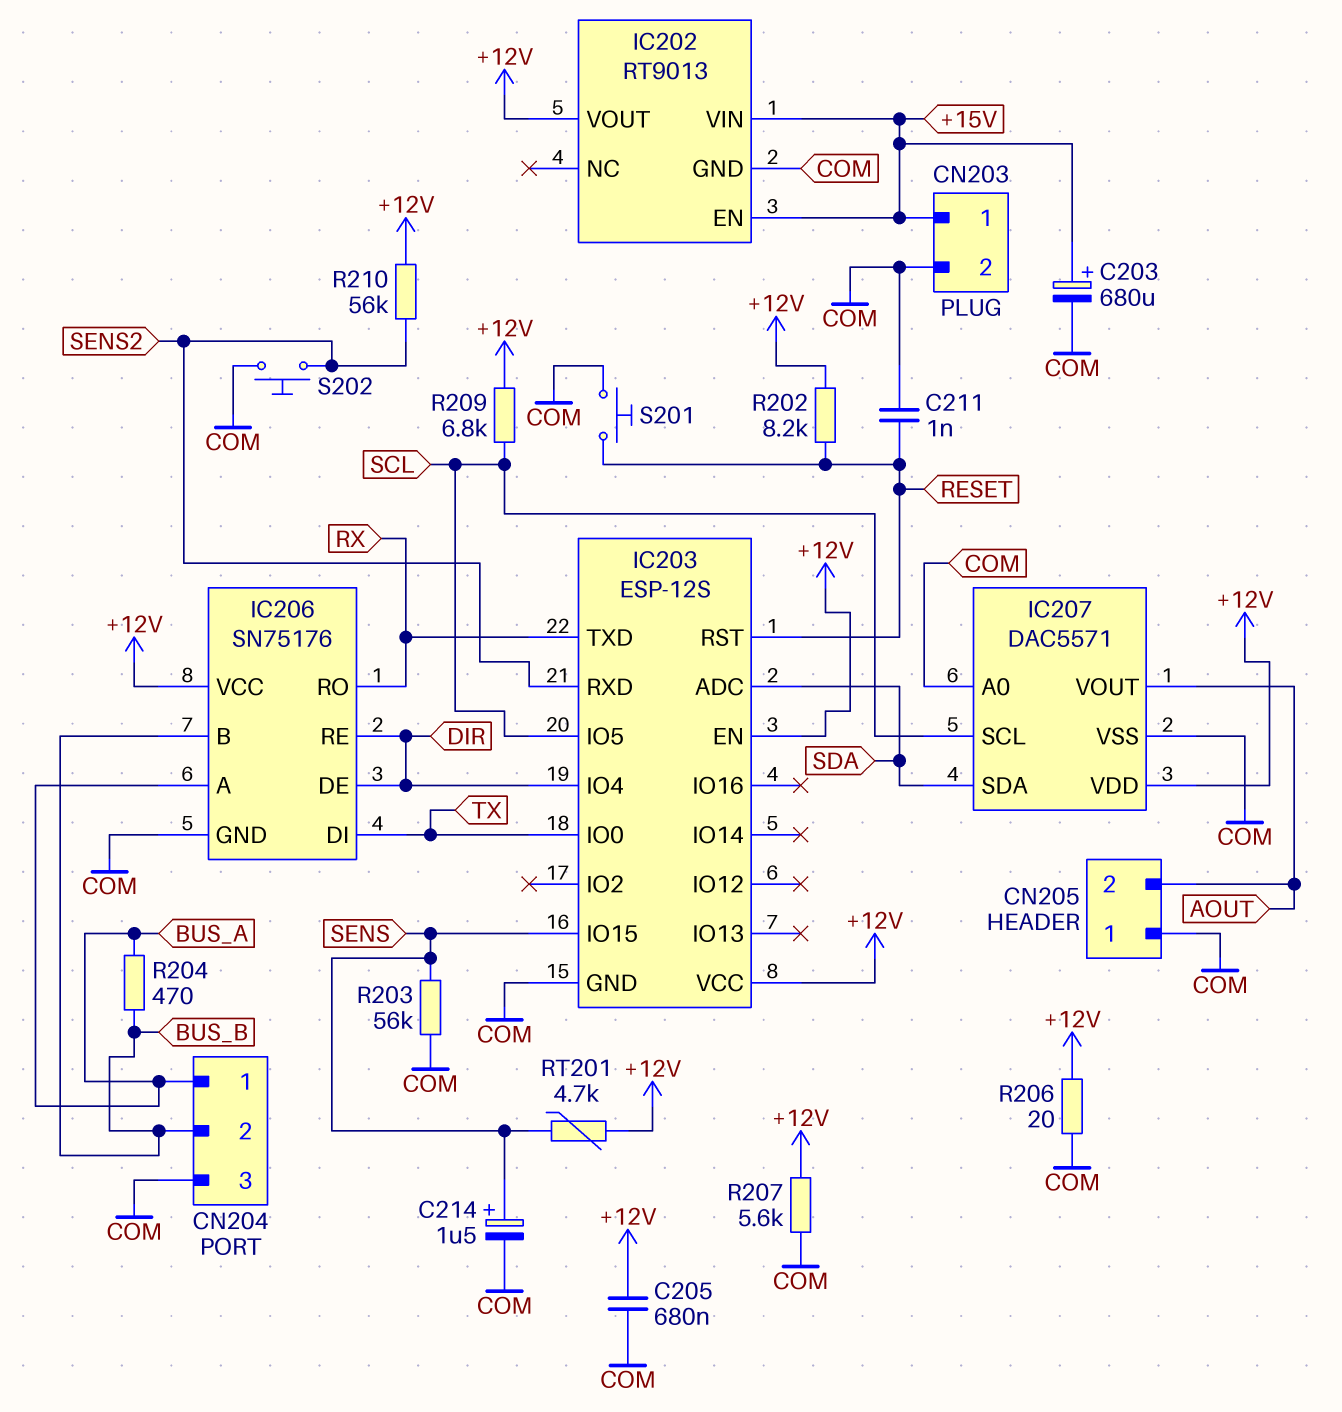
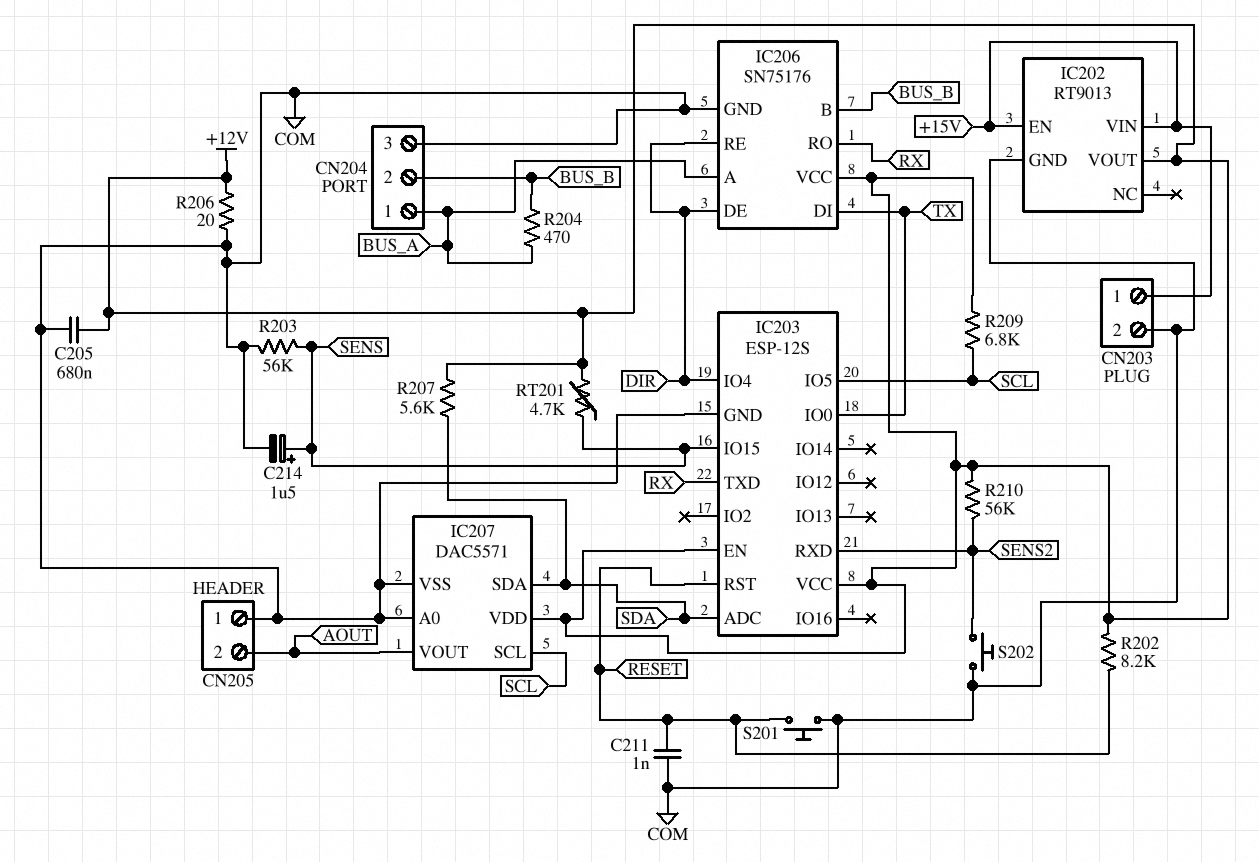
C203: 680uF (plus +15V, minus COM) -> none
R207: 5.6k (+12V, COM) -> 5.6k (+12V, SDA)

